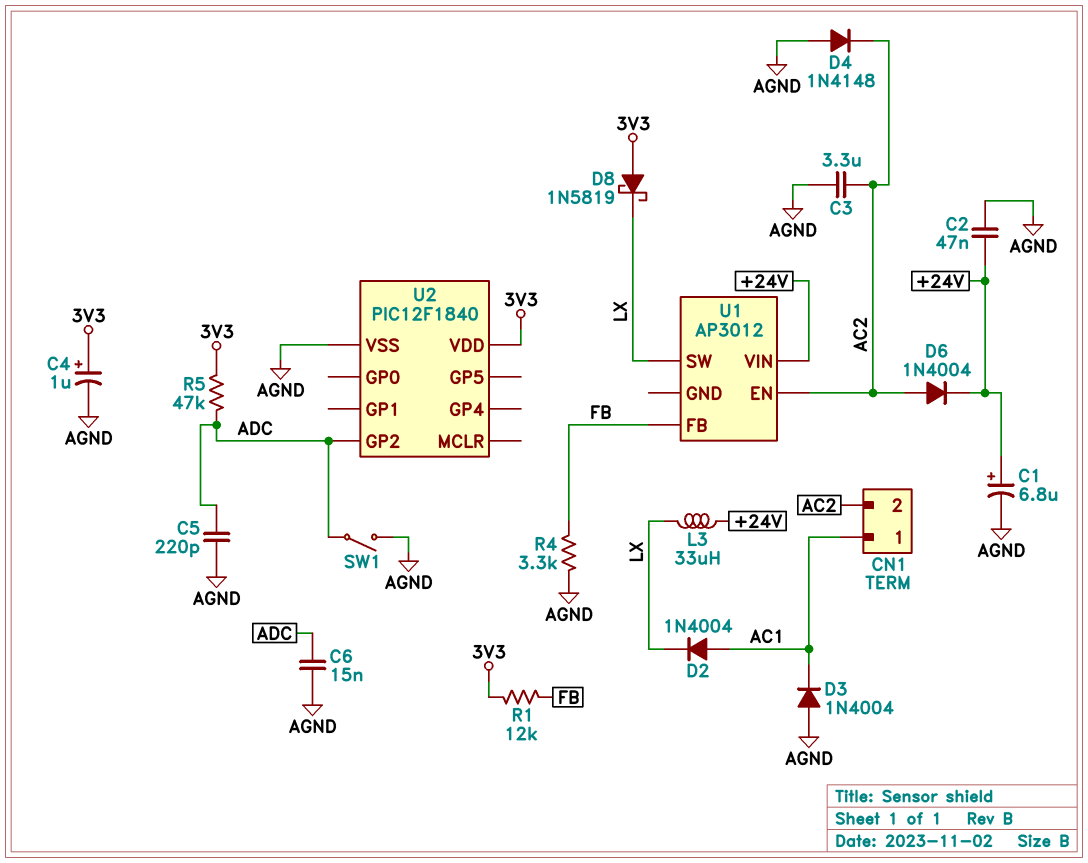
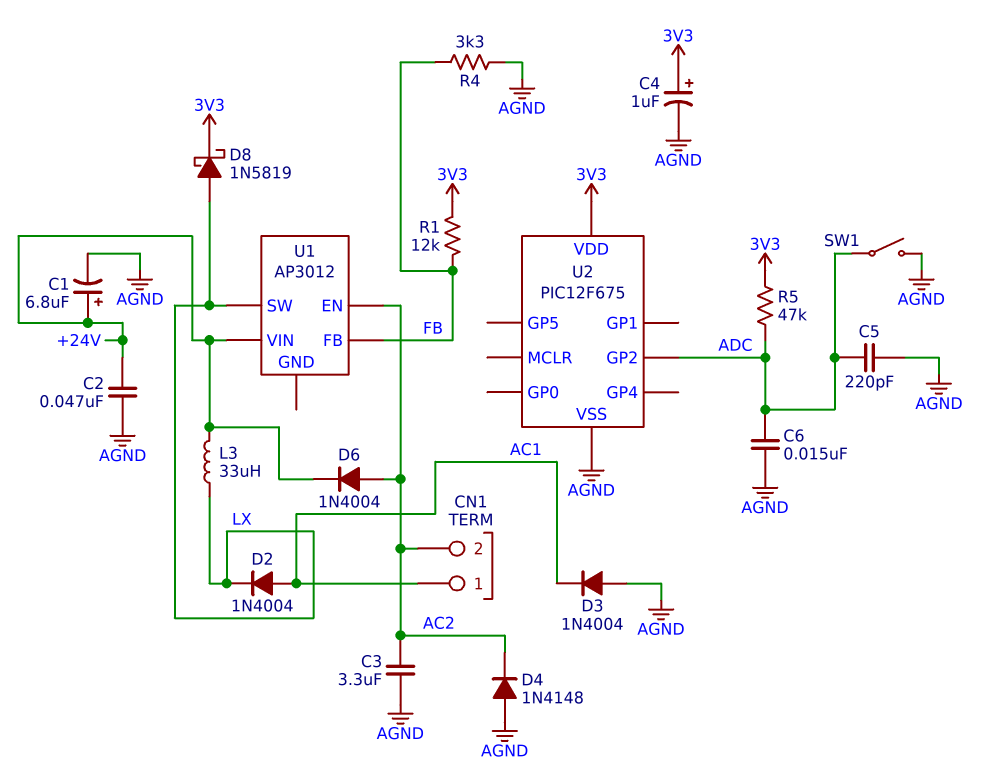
D8: schottky 1N5819 (A 3V3, K LX) -> schottky 1N5819 (A LX, K 3V3)
U2: PIC12F1840 -> PIC12F675

